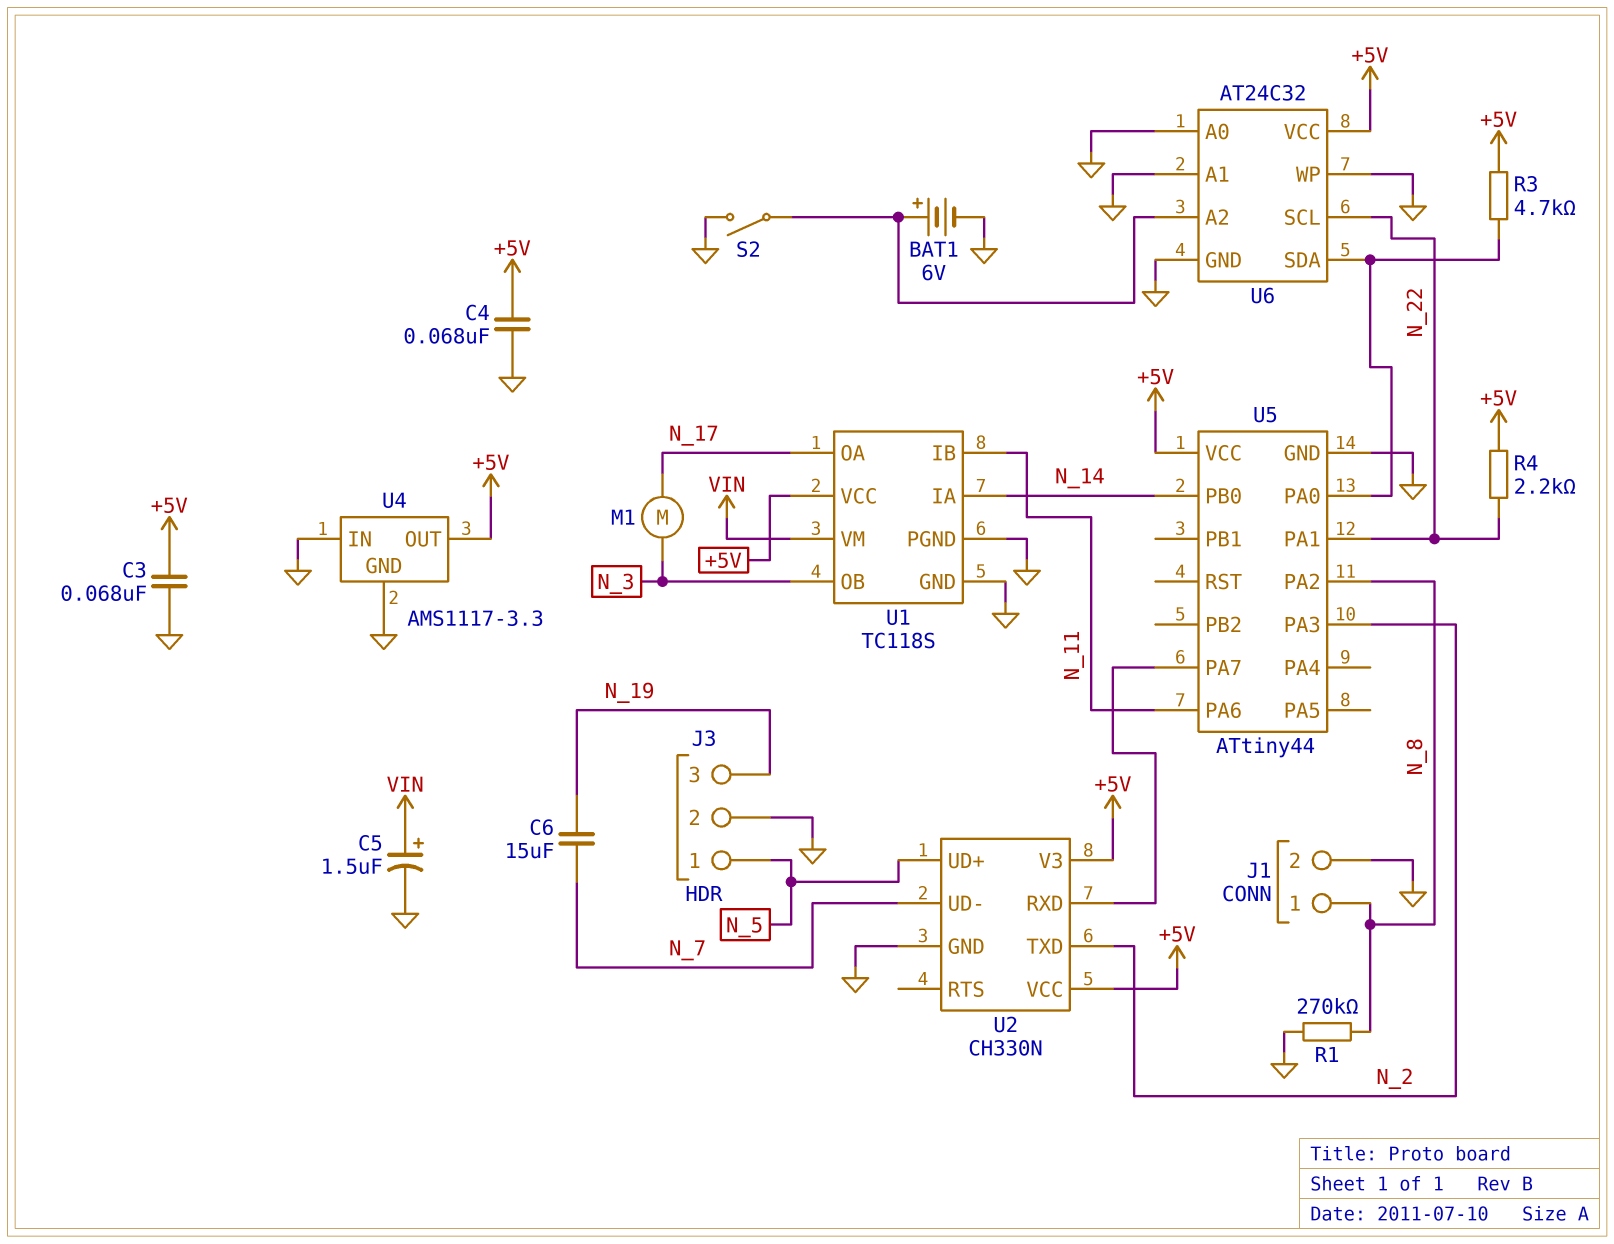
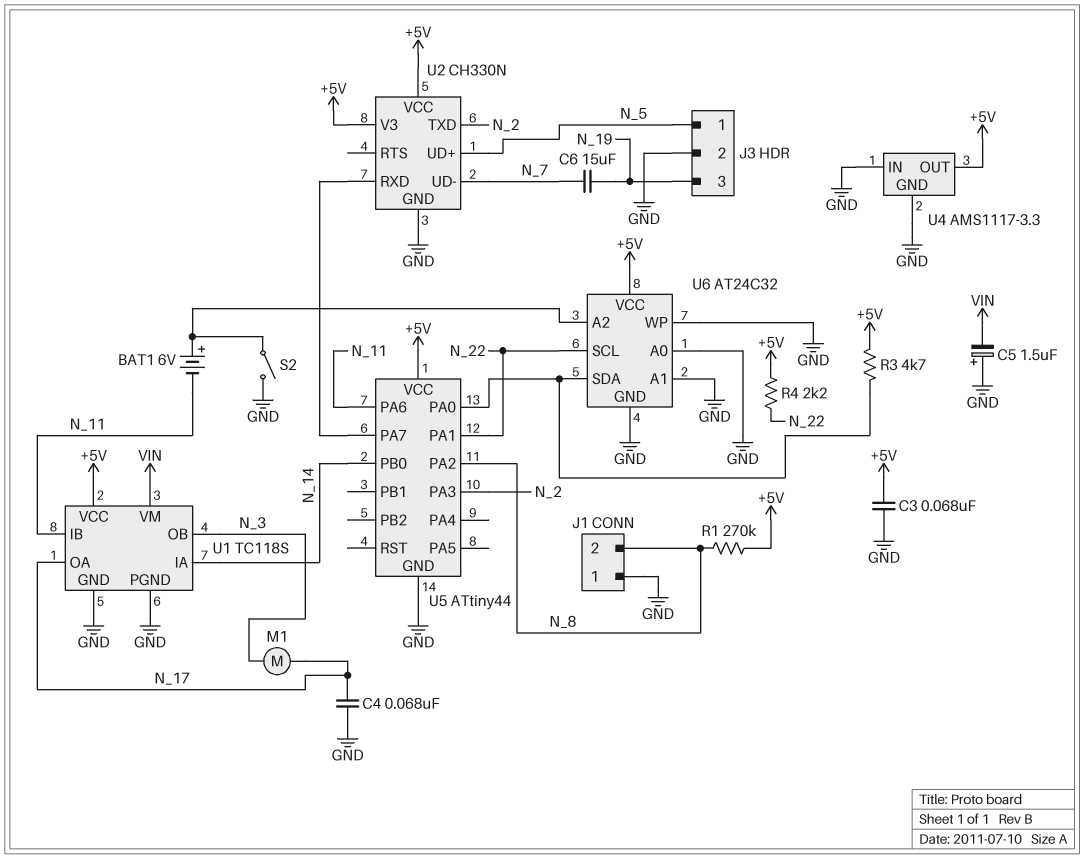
BAT1: 6V (plus U6/A2, minus GND) -> 6V (plus U6/A2, minus N_11)
C4: 68nF (+5V, GND) -> 68nF (GND, N_17)
C5: 1.5uF (plus VIN, minus GND) -> 1.5uF (plus GND, minus VIN)
J1 pin 1: N_8 -> GND
J1 pin 2: GND -> N_8
R1: 270k (GND, N_8) -> 270k (+5V, N_8)

